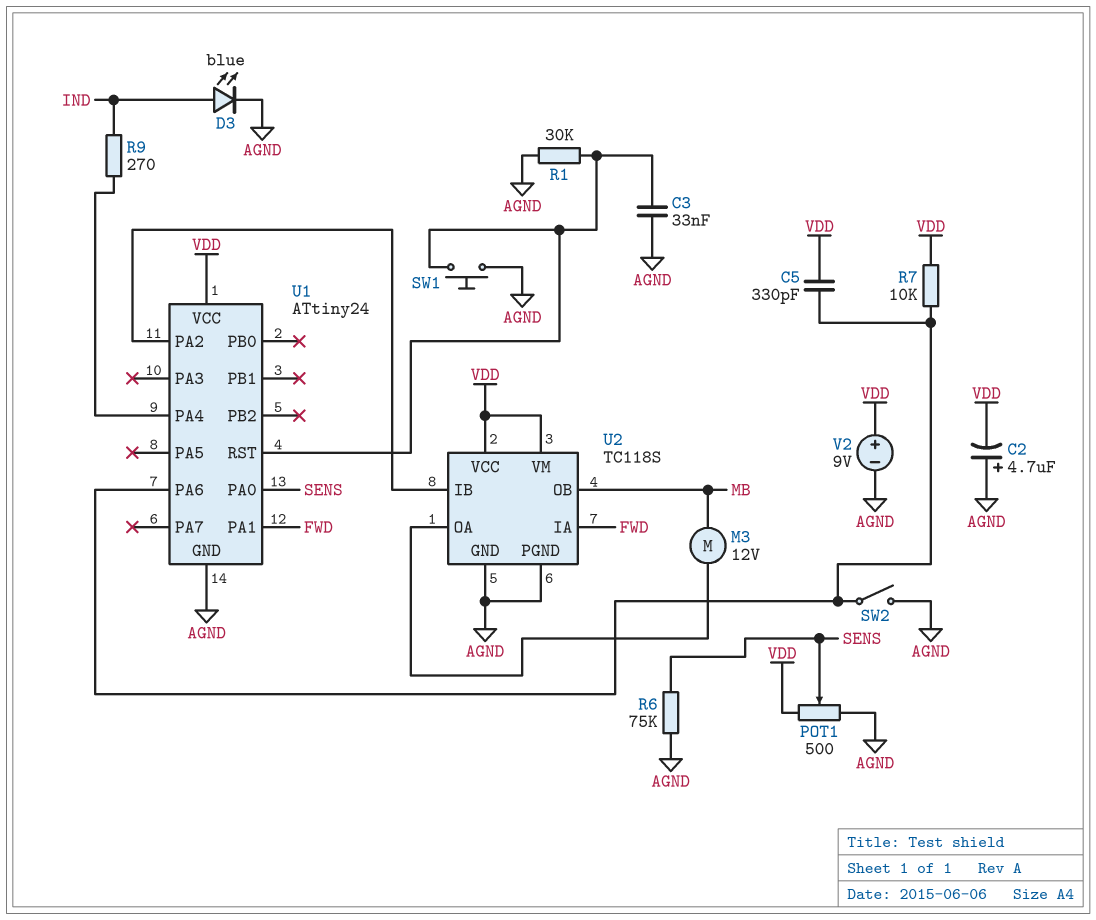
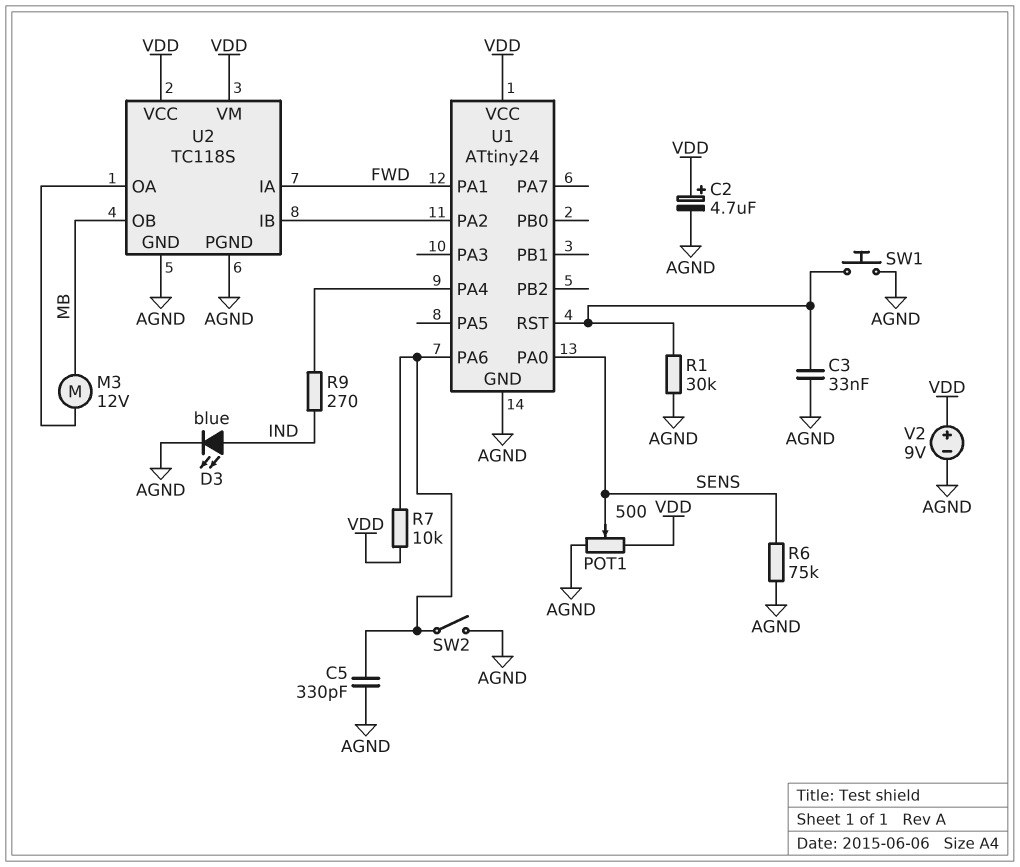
C2: 4.7uF (plus AGND, minus VDD) -> 4.7uF (plus VDD, minus AGND)
C5: 330pF (U1/PA6, VDD) -> 330pF (AGND, U1/PA6)

